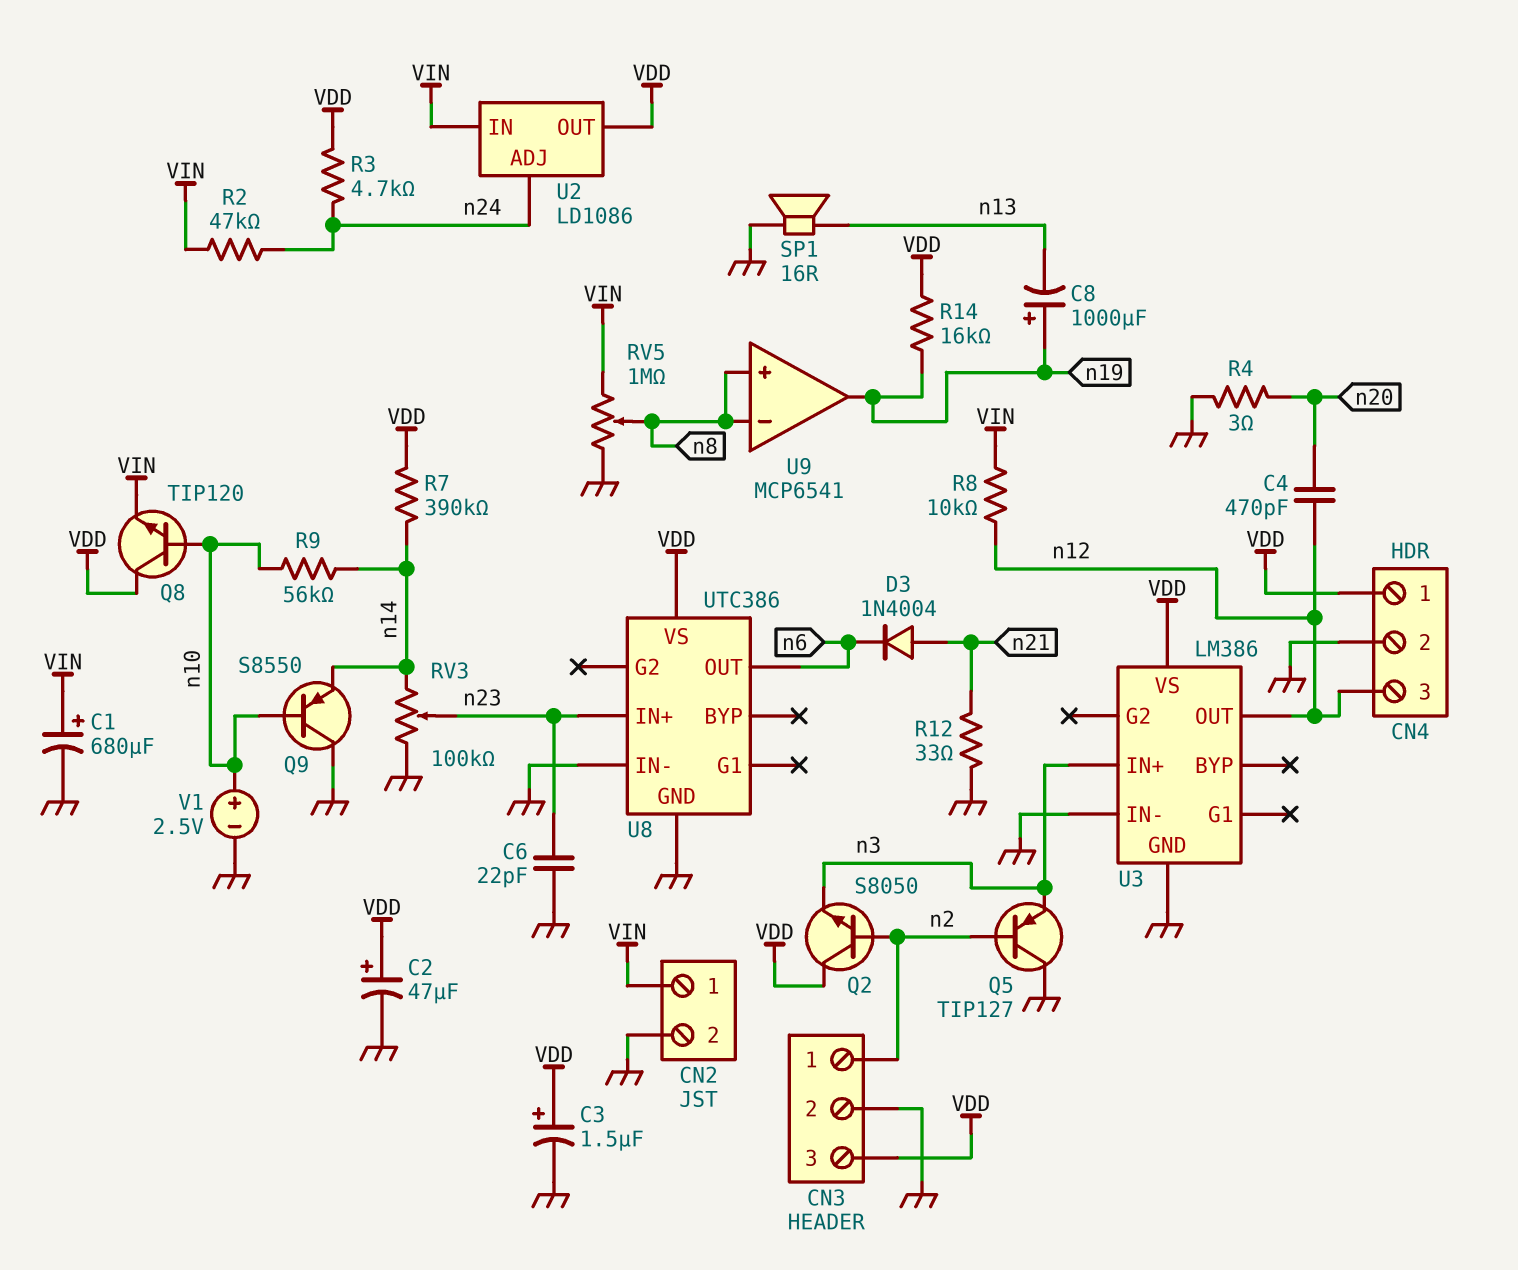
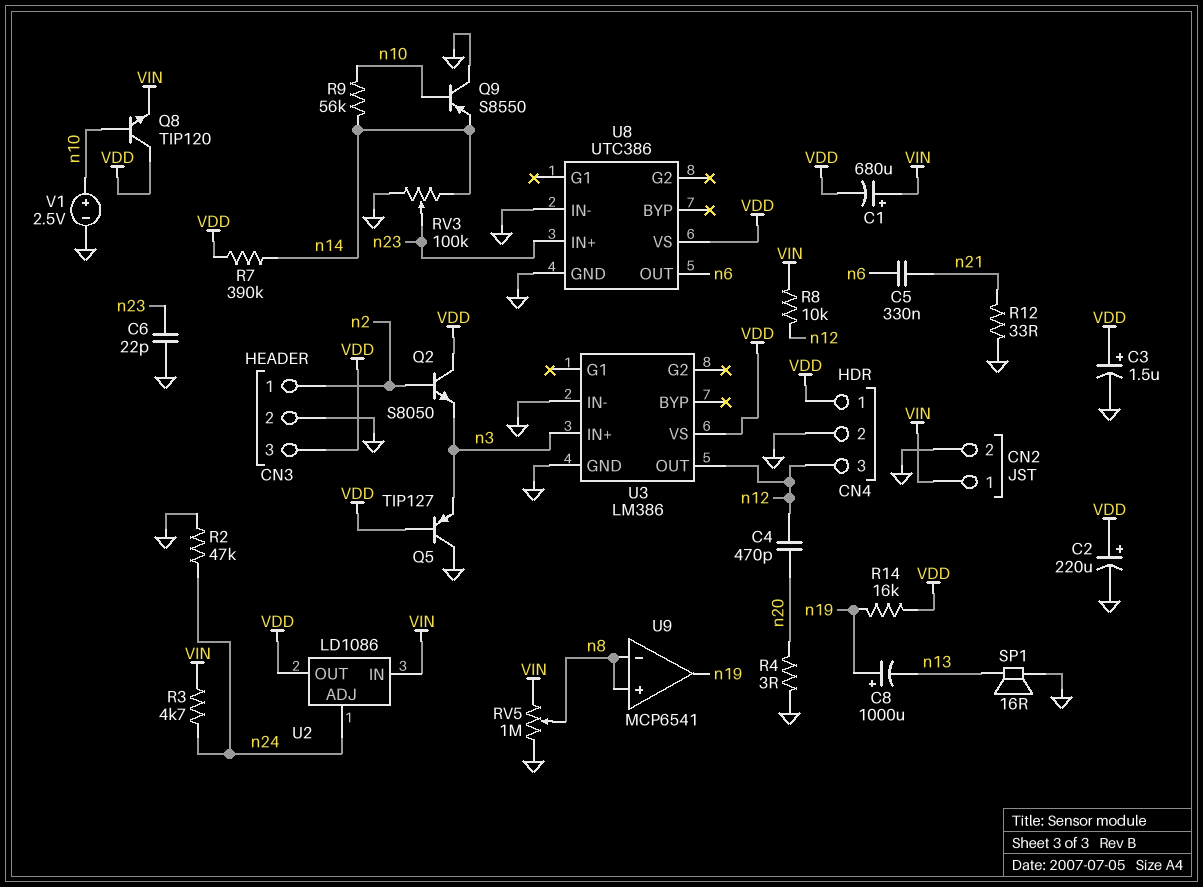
C1: 680uF (plus VIN, minus GND) -> 680uF (plus VIN, minus VDD)
C2: 47uF (plus VDD, minus GND) -> 220uF (plus VDD, minus GND)
C5: none -> 330nF (n6, n21)
D3: diode 1N4004 (A n21, K n6) -> none
Q5: PNP TIP127 (B n2, C GND, E n3) -> PNP TIP127 (B VDD, C GND, E n3)
R2: 47k (VIN, n24) -> 47k (GND, n24)
R3: 4.7k (VDD, n24) -> 4.7k (VIN, n24)

